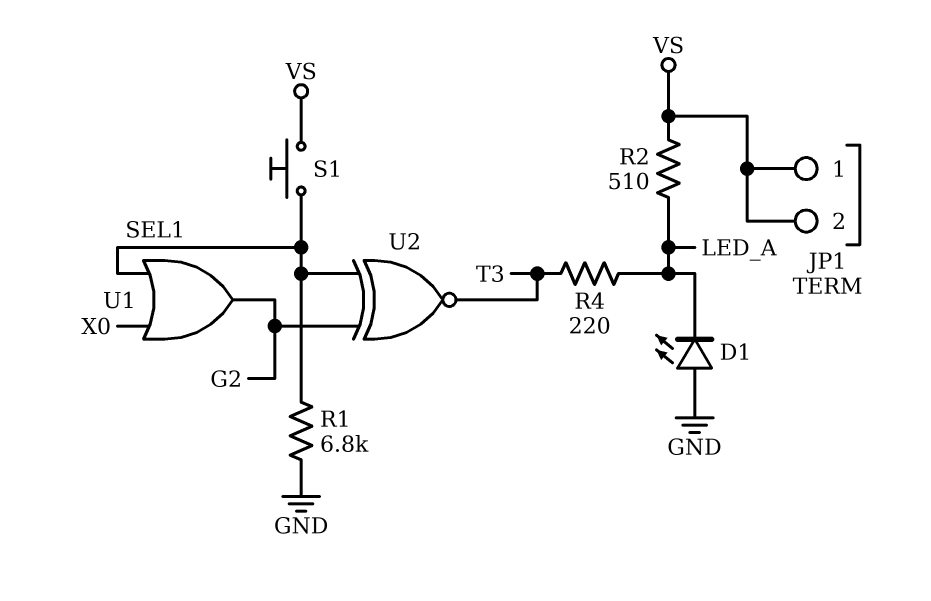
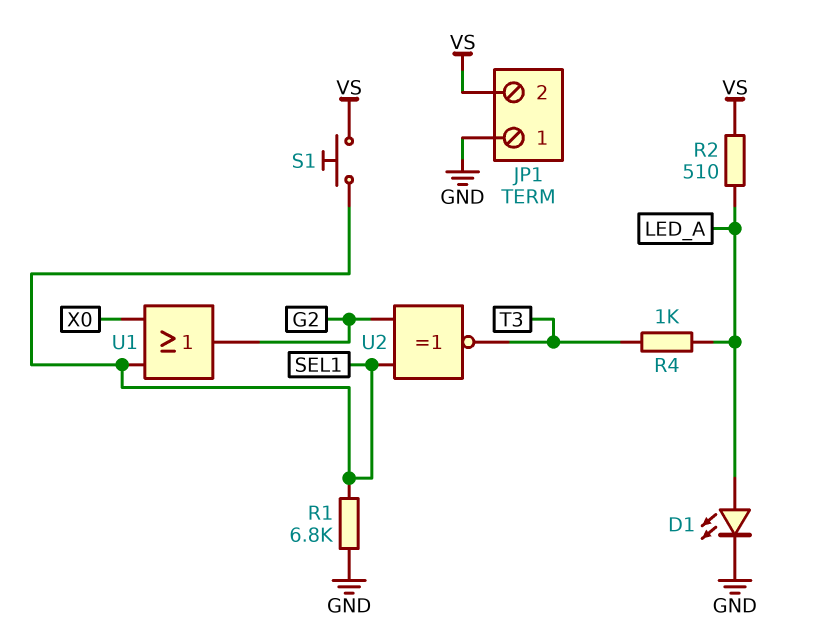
D1: LED (A GND, K LED_A) -> LED (A LED_A, K GND)
JP1 pin 1: VS -> GND
R4: 220 (LED_A, T3) -> 1k (LED_A, T3)

